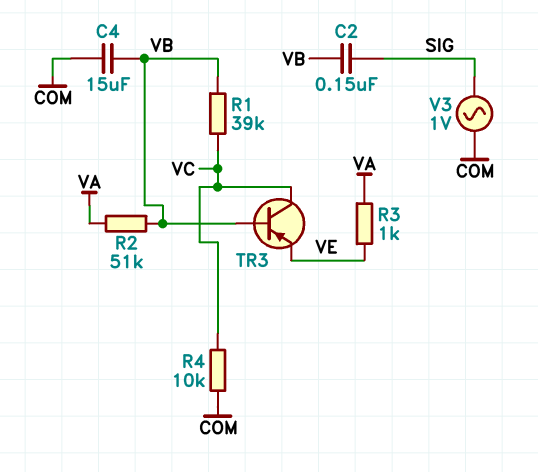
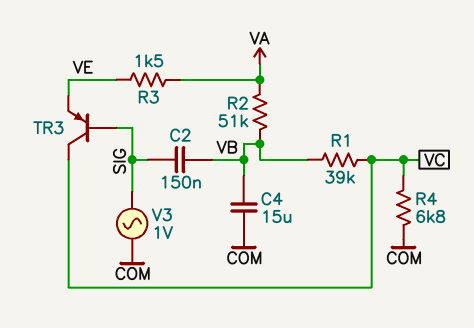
R3: 1k (VA, VE) -> 1.5k (VA, VE)
R4: 10k (COM, VC) -> 6.8k (COM, VC)
TR3: PNP (B VB, C VC, E VE) -> PNP (B SIG, C VC, E VE)

